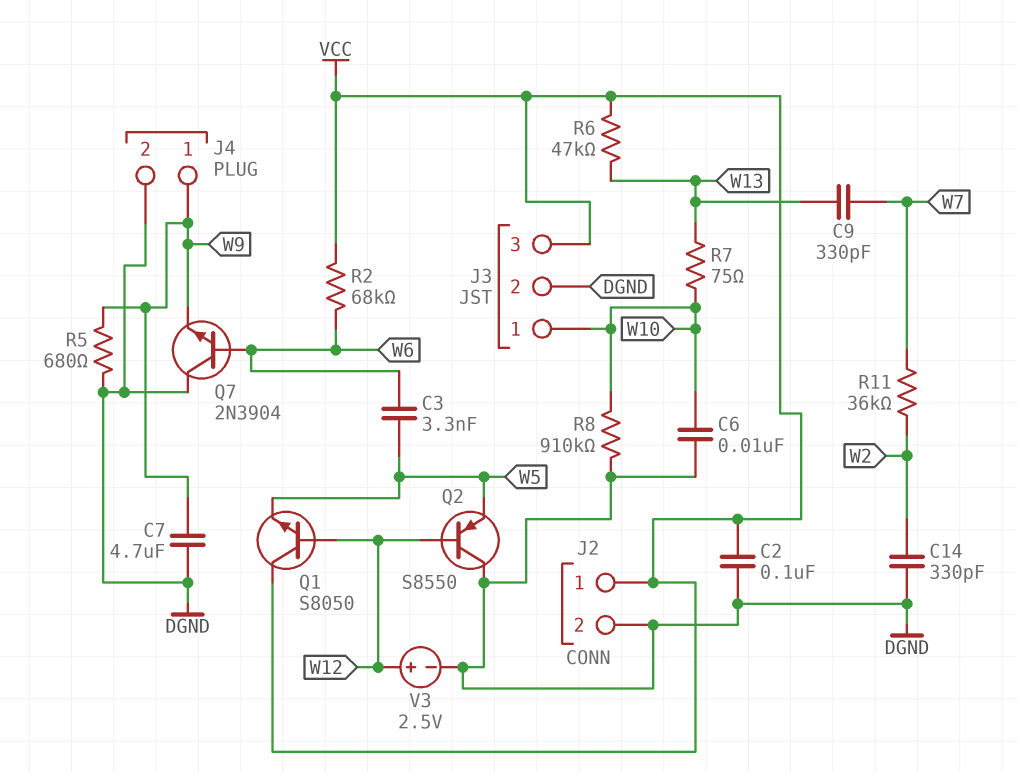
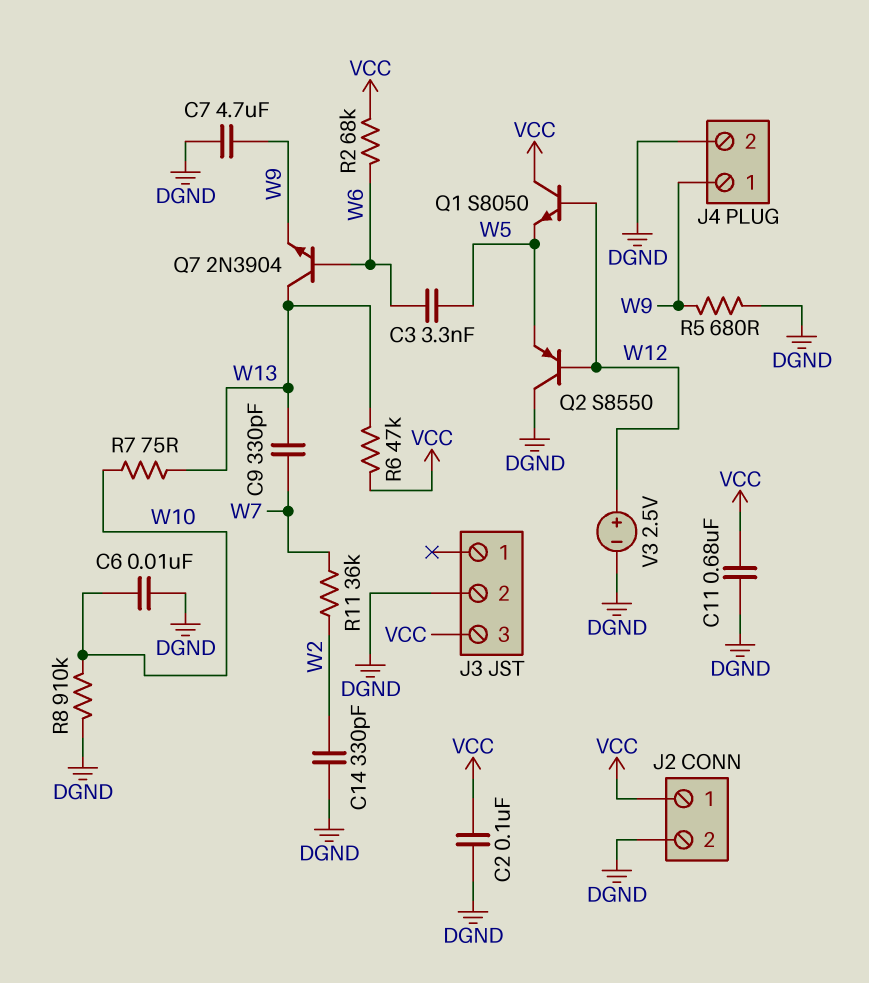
C11: none -> 680nF (DGND, VCC)
J3 pin 1: W10 -> none
Q7: NPN 2N3904 (B W6, C DGND, E W9) -> NPN 2N3904 (B W6, C W13, E W9)

